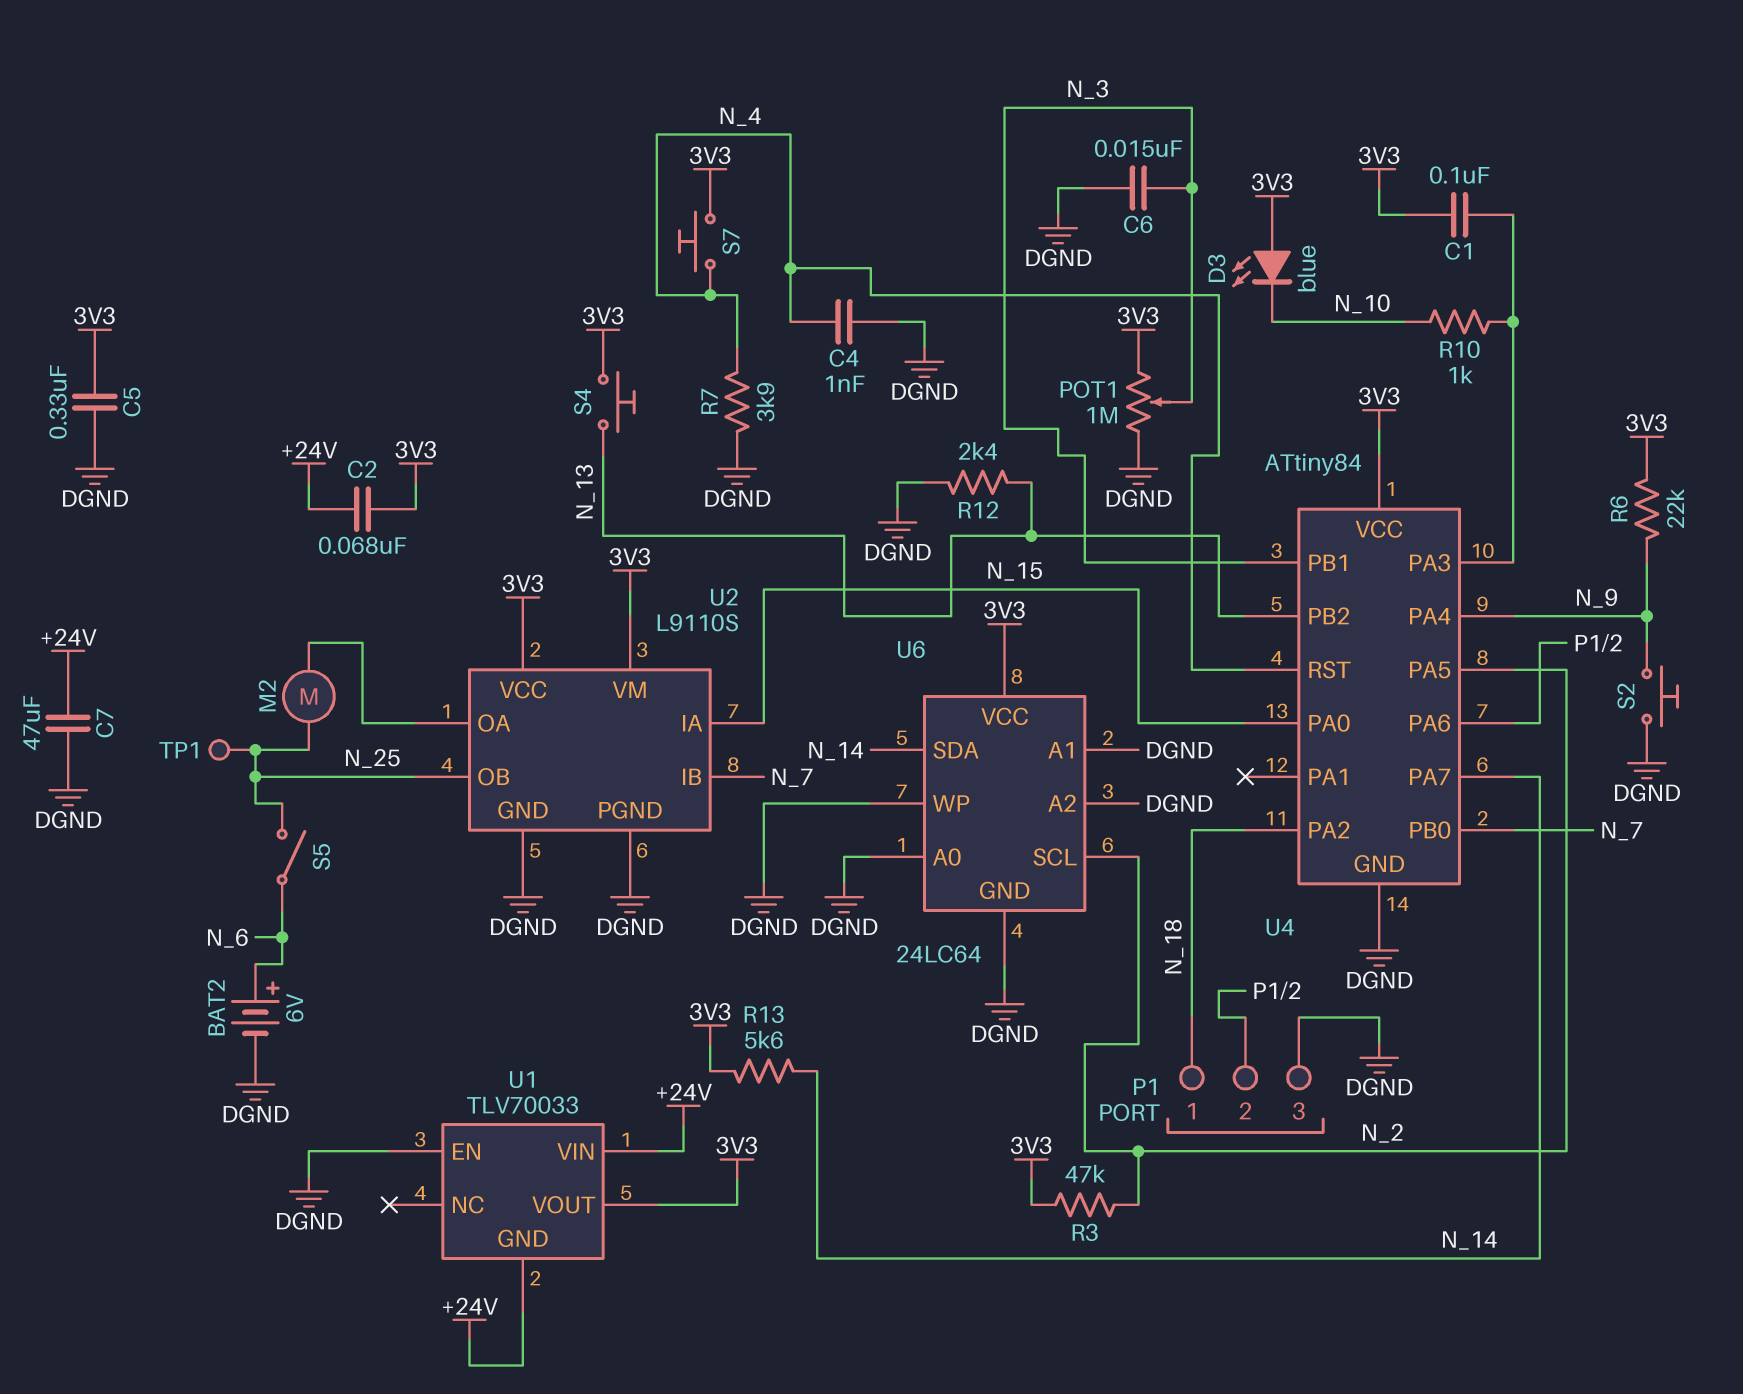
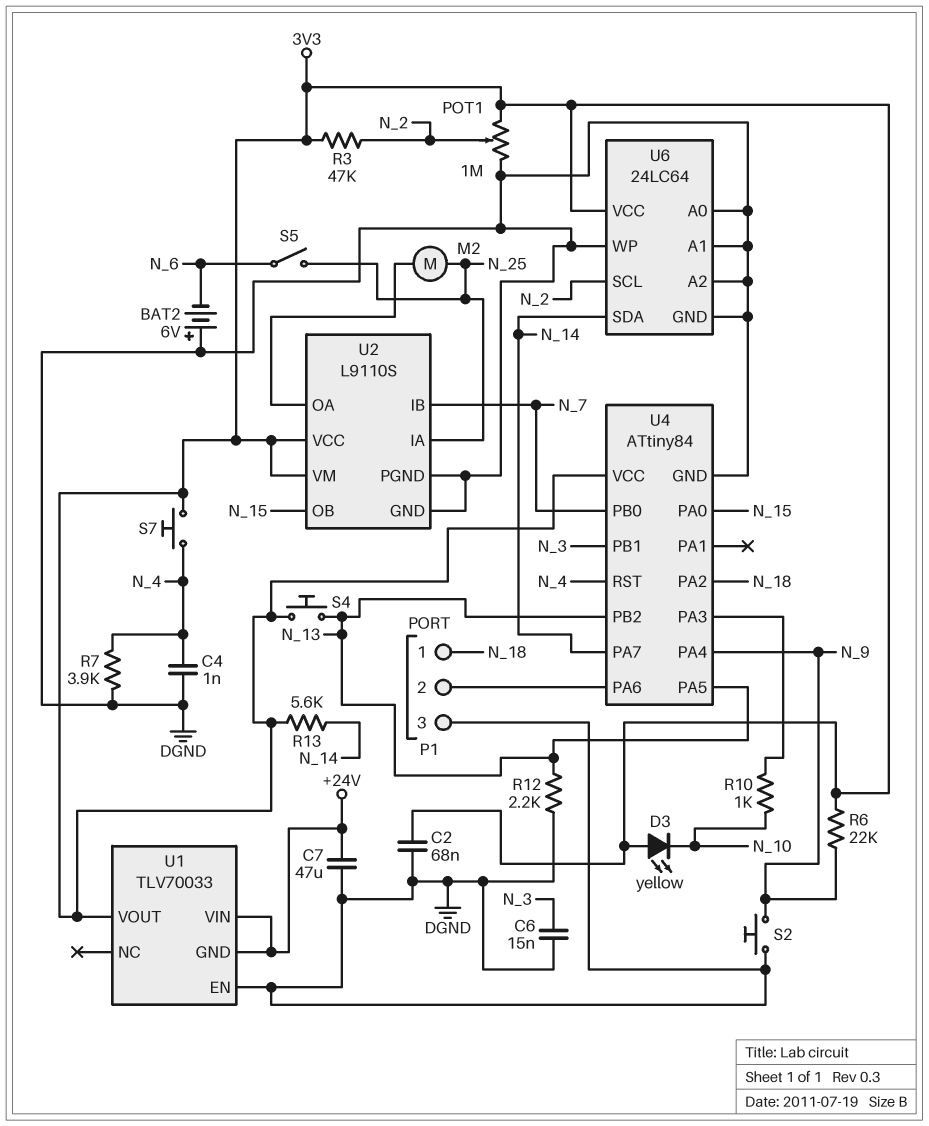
BAT2: 6V (plus N_6, minus DGND) -> 6V (plus DGND, minus N_6)
C1: 100nF (3V3, U4/PA3) -> none
C2: 68nF (+24V, 3V3) -> 68nF (3V3, DGND)
C5: 330nF (3V3, DGND) -> none
D3: LED blue (A 3V3, K N_10) -> LED yellow (A 3V3, K N_10)
POT1: 1M (3V3, DGND, wiper N_3) -> 1M (3V3, DGND, wiper N_2)
R12: 2.4k (DGND, N_13) -> 2.2k (DGND, N_13)
TP1: test point (N_25) -> none
U2 pin IA: N_15 -> N_25
U2 pin OB: N_25 -> N_15
U4 pin PA5: N_2 -> N_13

